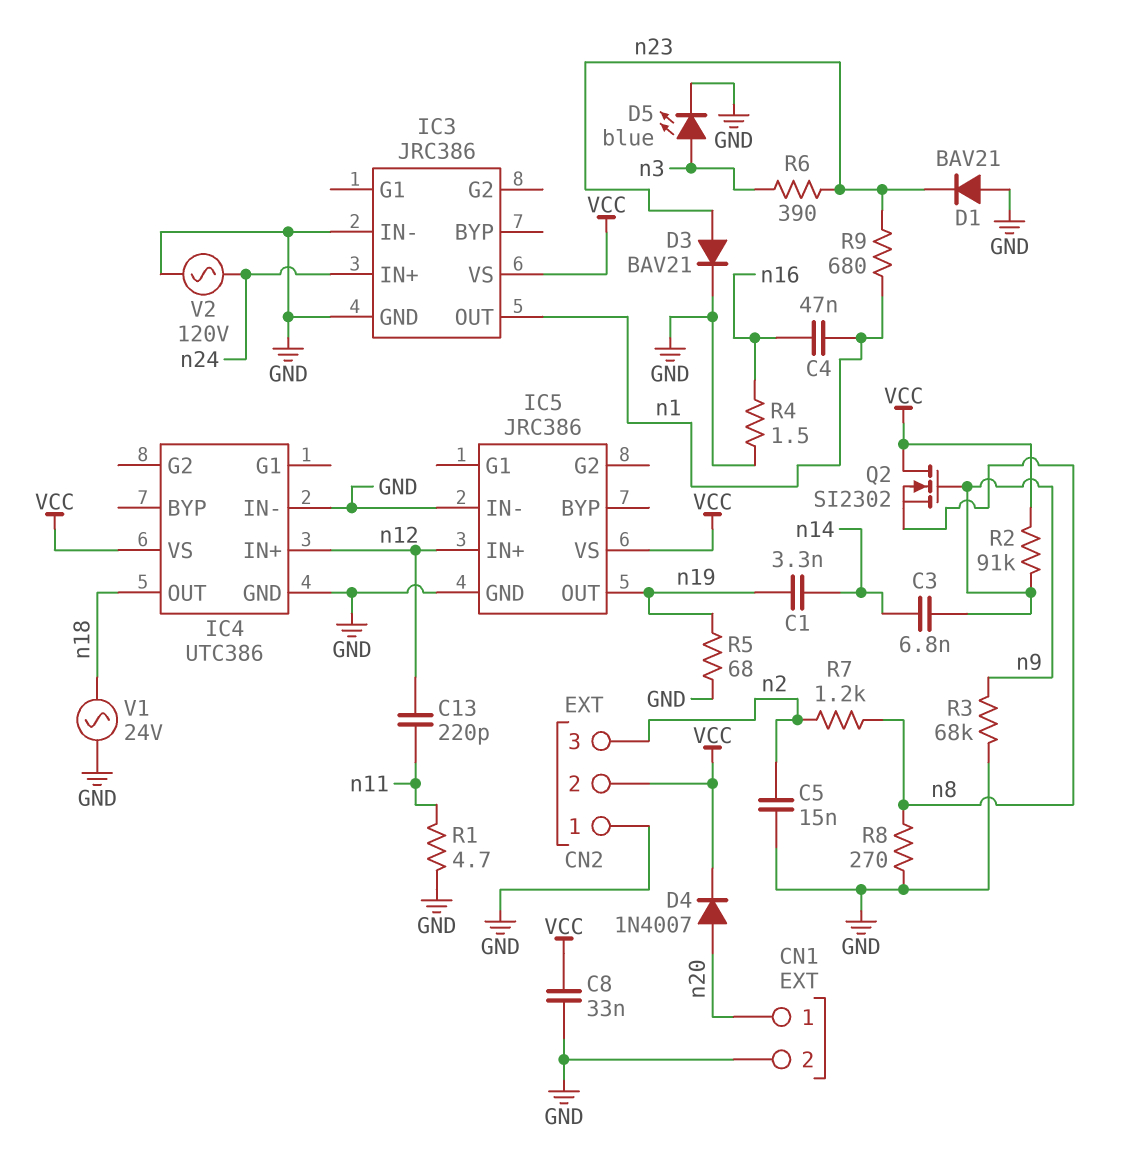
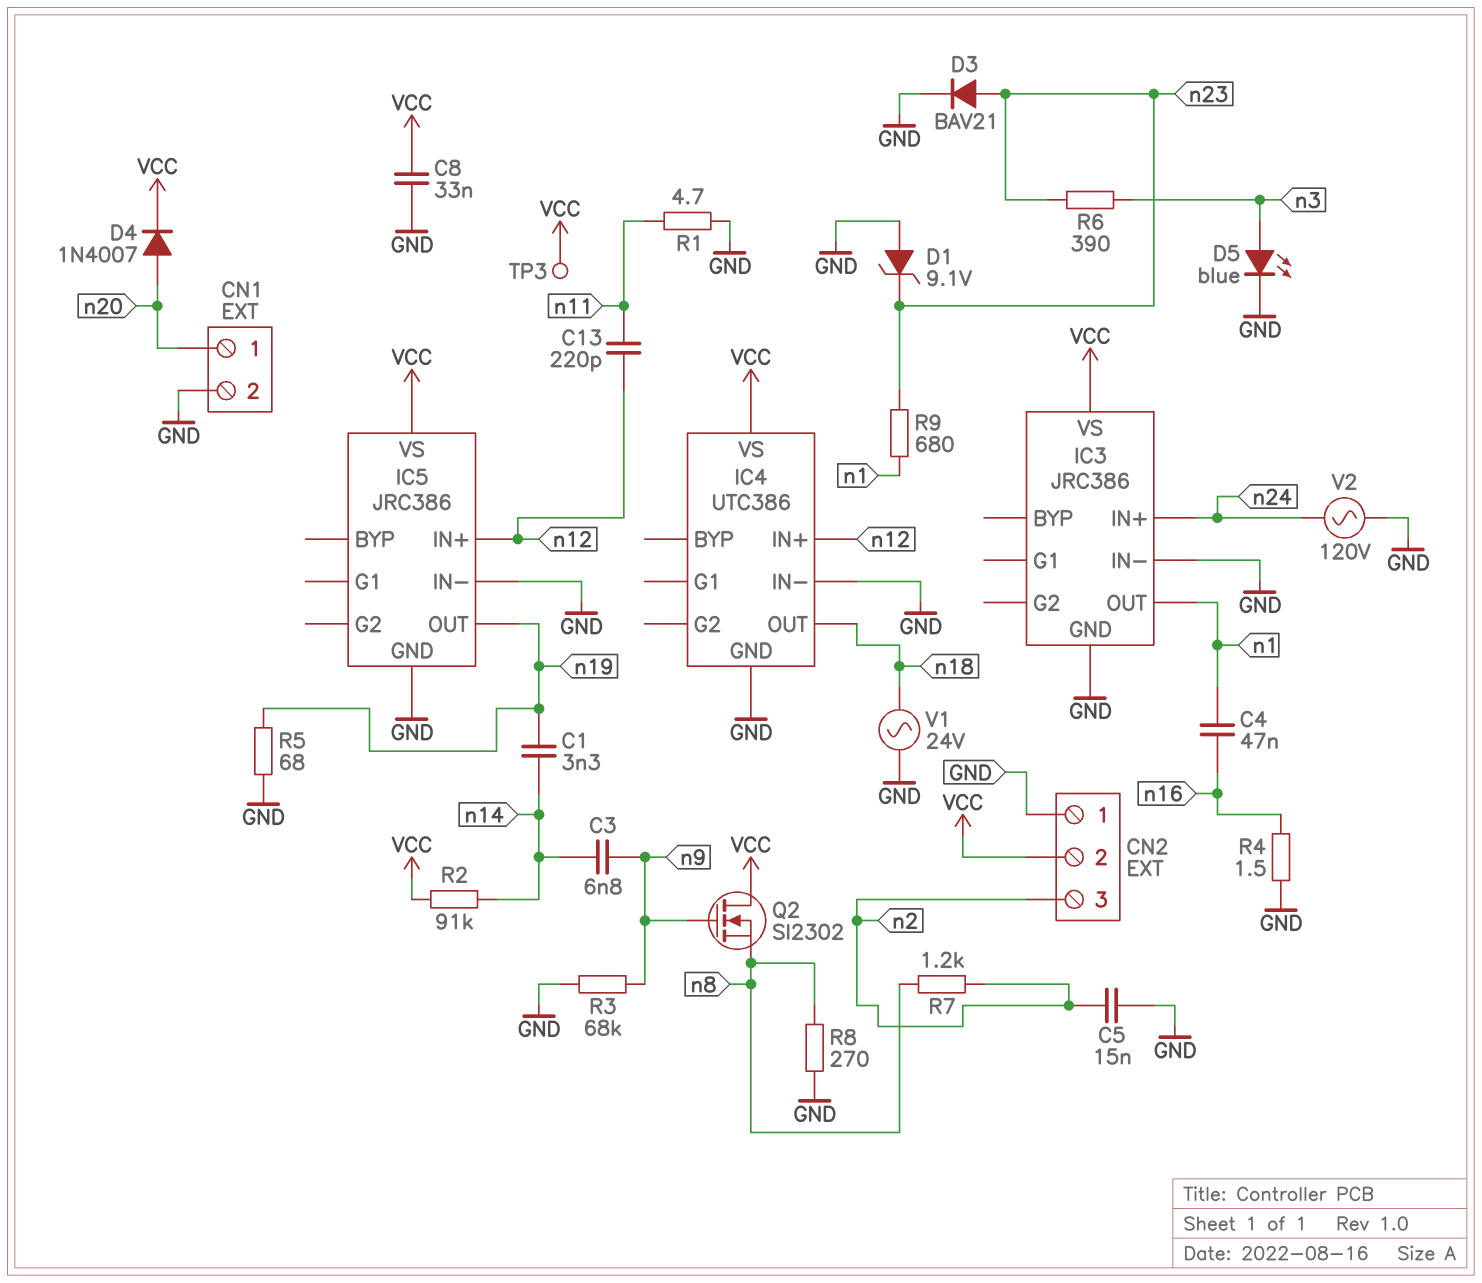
D1: diode BAV21 (A GND, K n23) -> zener 9.1V (A GND, K n23)
R2: 91k (VCC, n9) -> 91k (VCC, n14)
TP3: none -> test point (VCC)

